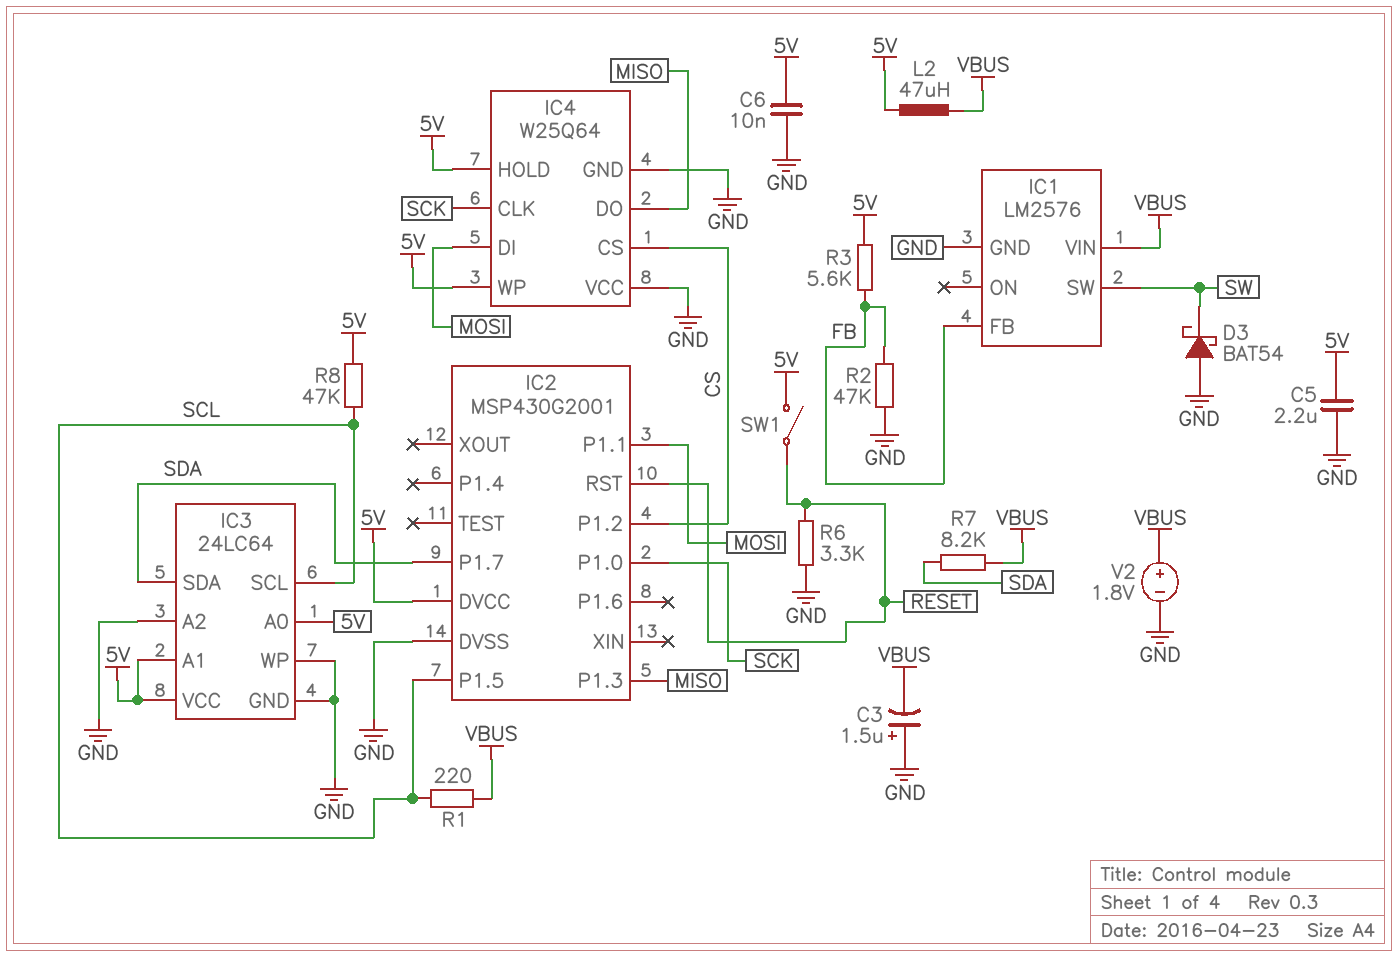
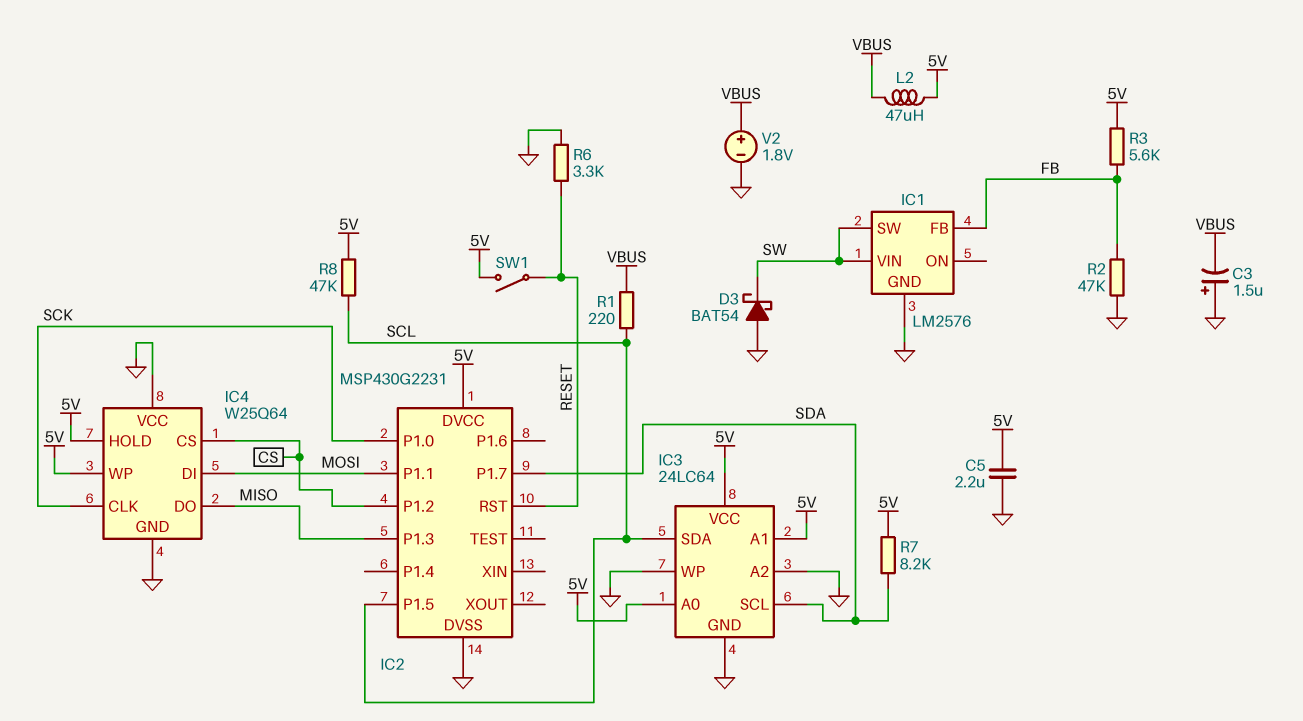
C6: 10nF (5V, GND) -> none
IC1 pin VIN: VBUS -> SW
IC2: MSP430G2001 -> MSP430G2231
IC3 pin SCL: SCL -> SDA
IC3 pin SDA: SDA -> SCL
R7: 8.2k (SDA, VBUS) -> 8.2k (5V, SDA)

